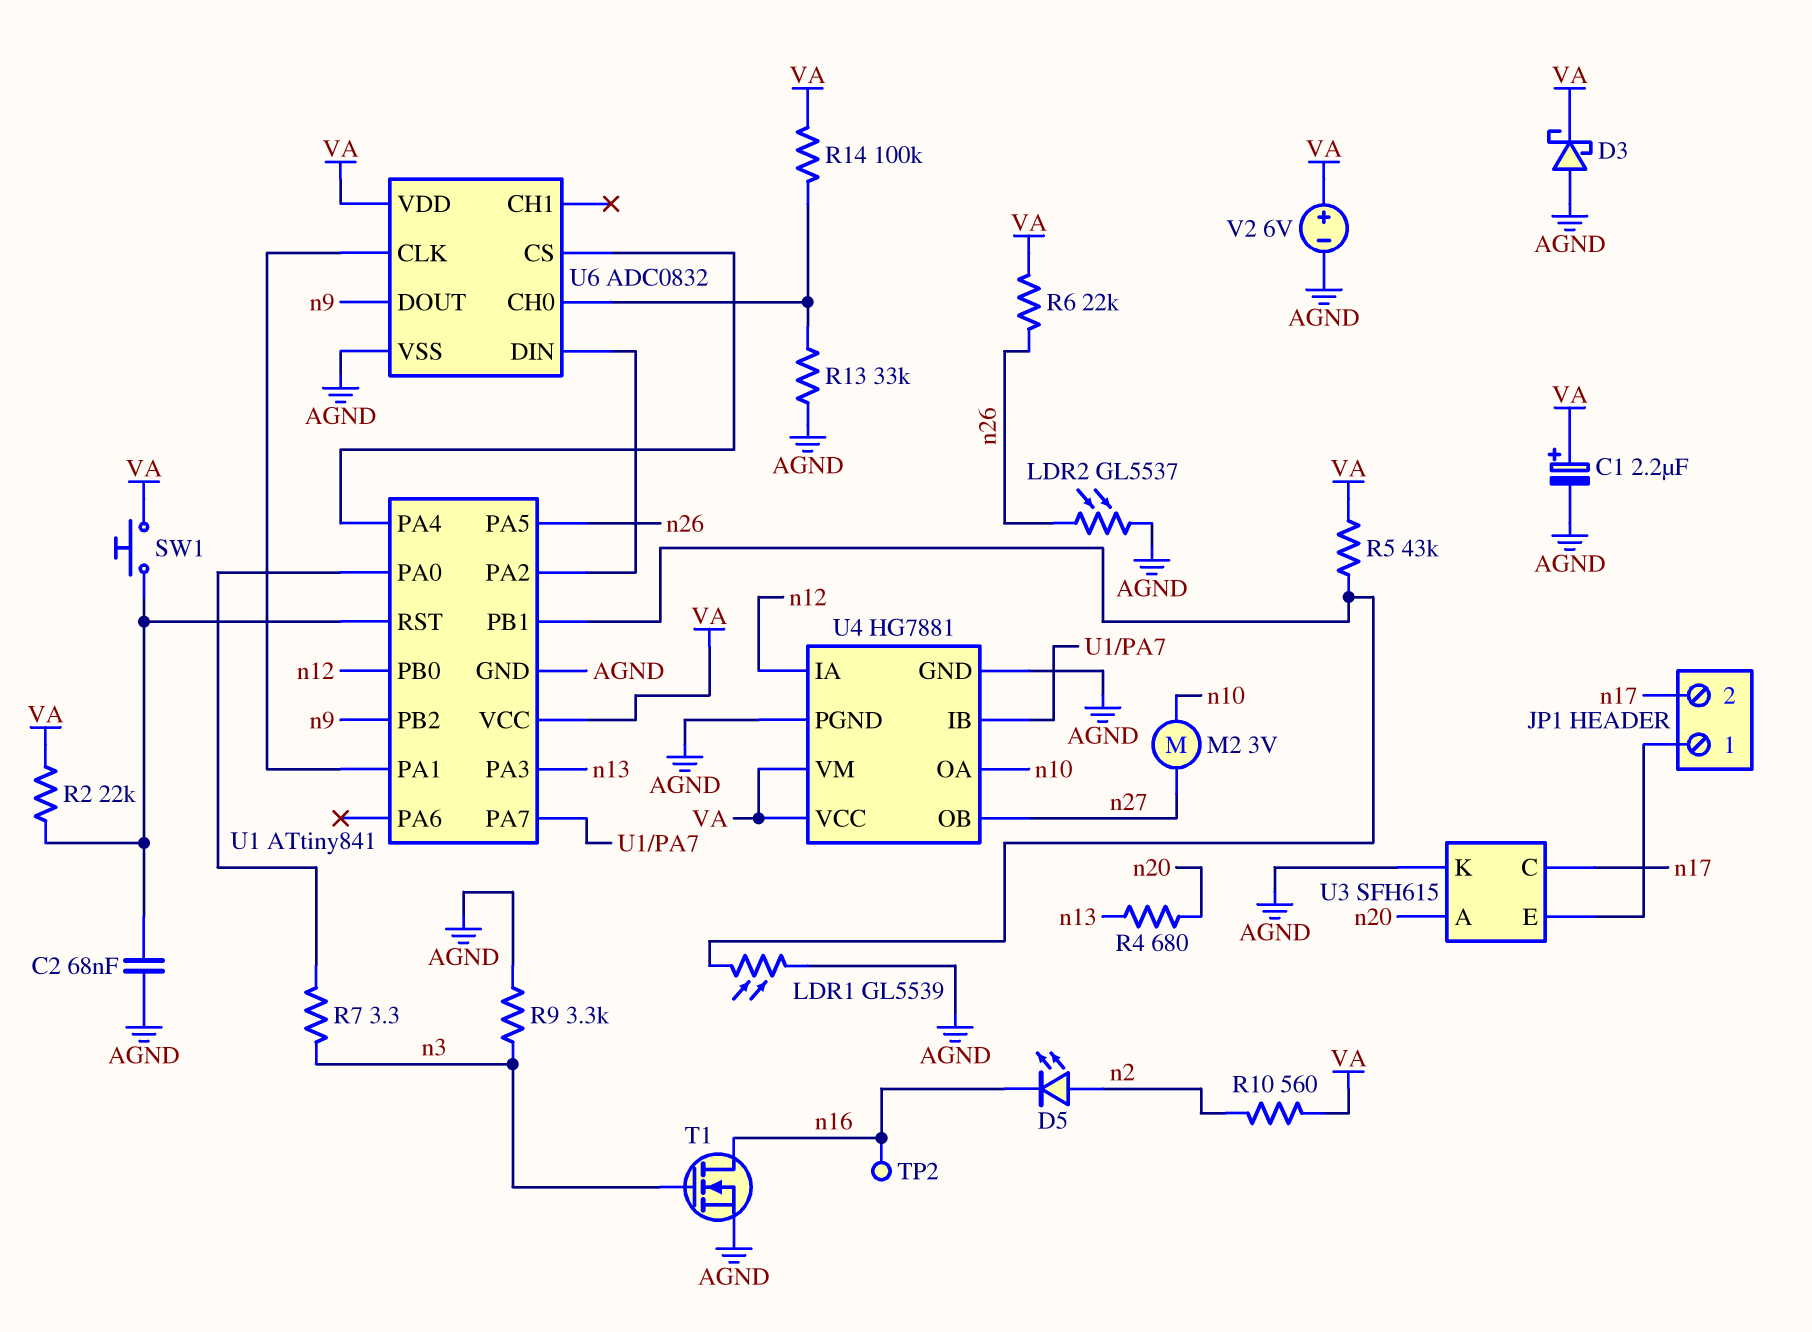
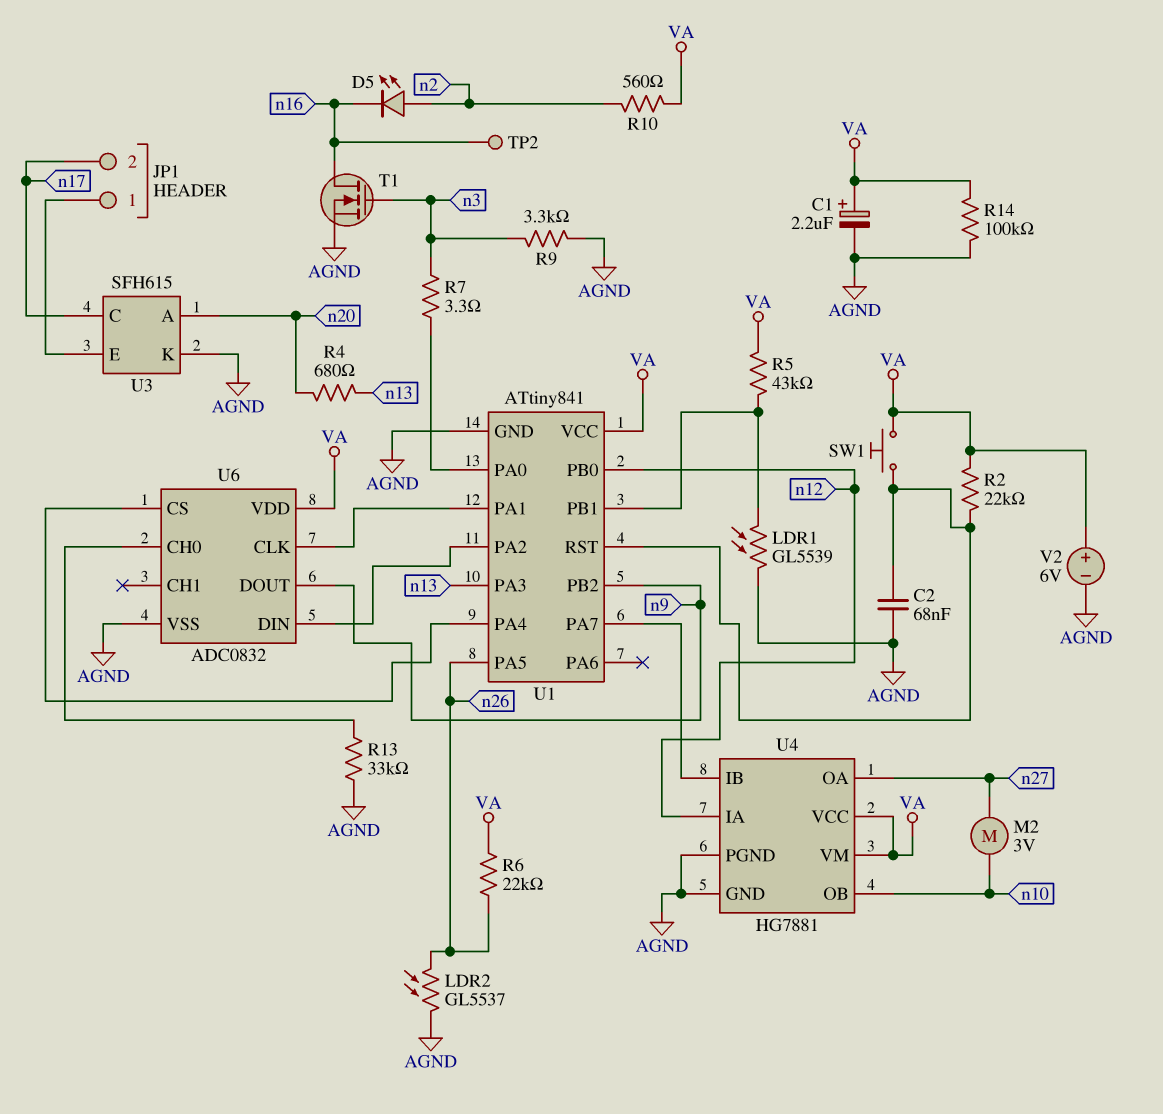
D3: schottky (A AGND, K VA) -> none
R14: 100k (U6/CH0, VA) -> 100k (AGND, VA)
U4 pin OA: n10 -> n27
U4 pin OB: n27 -> n10

